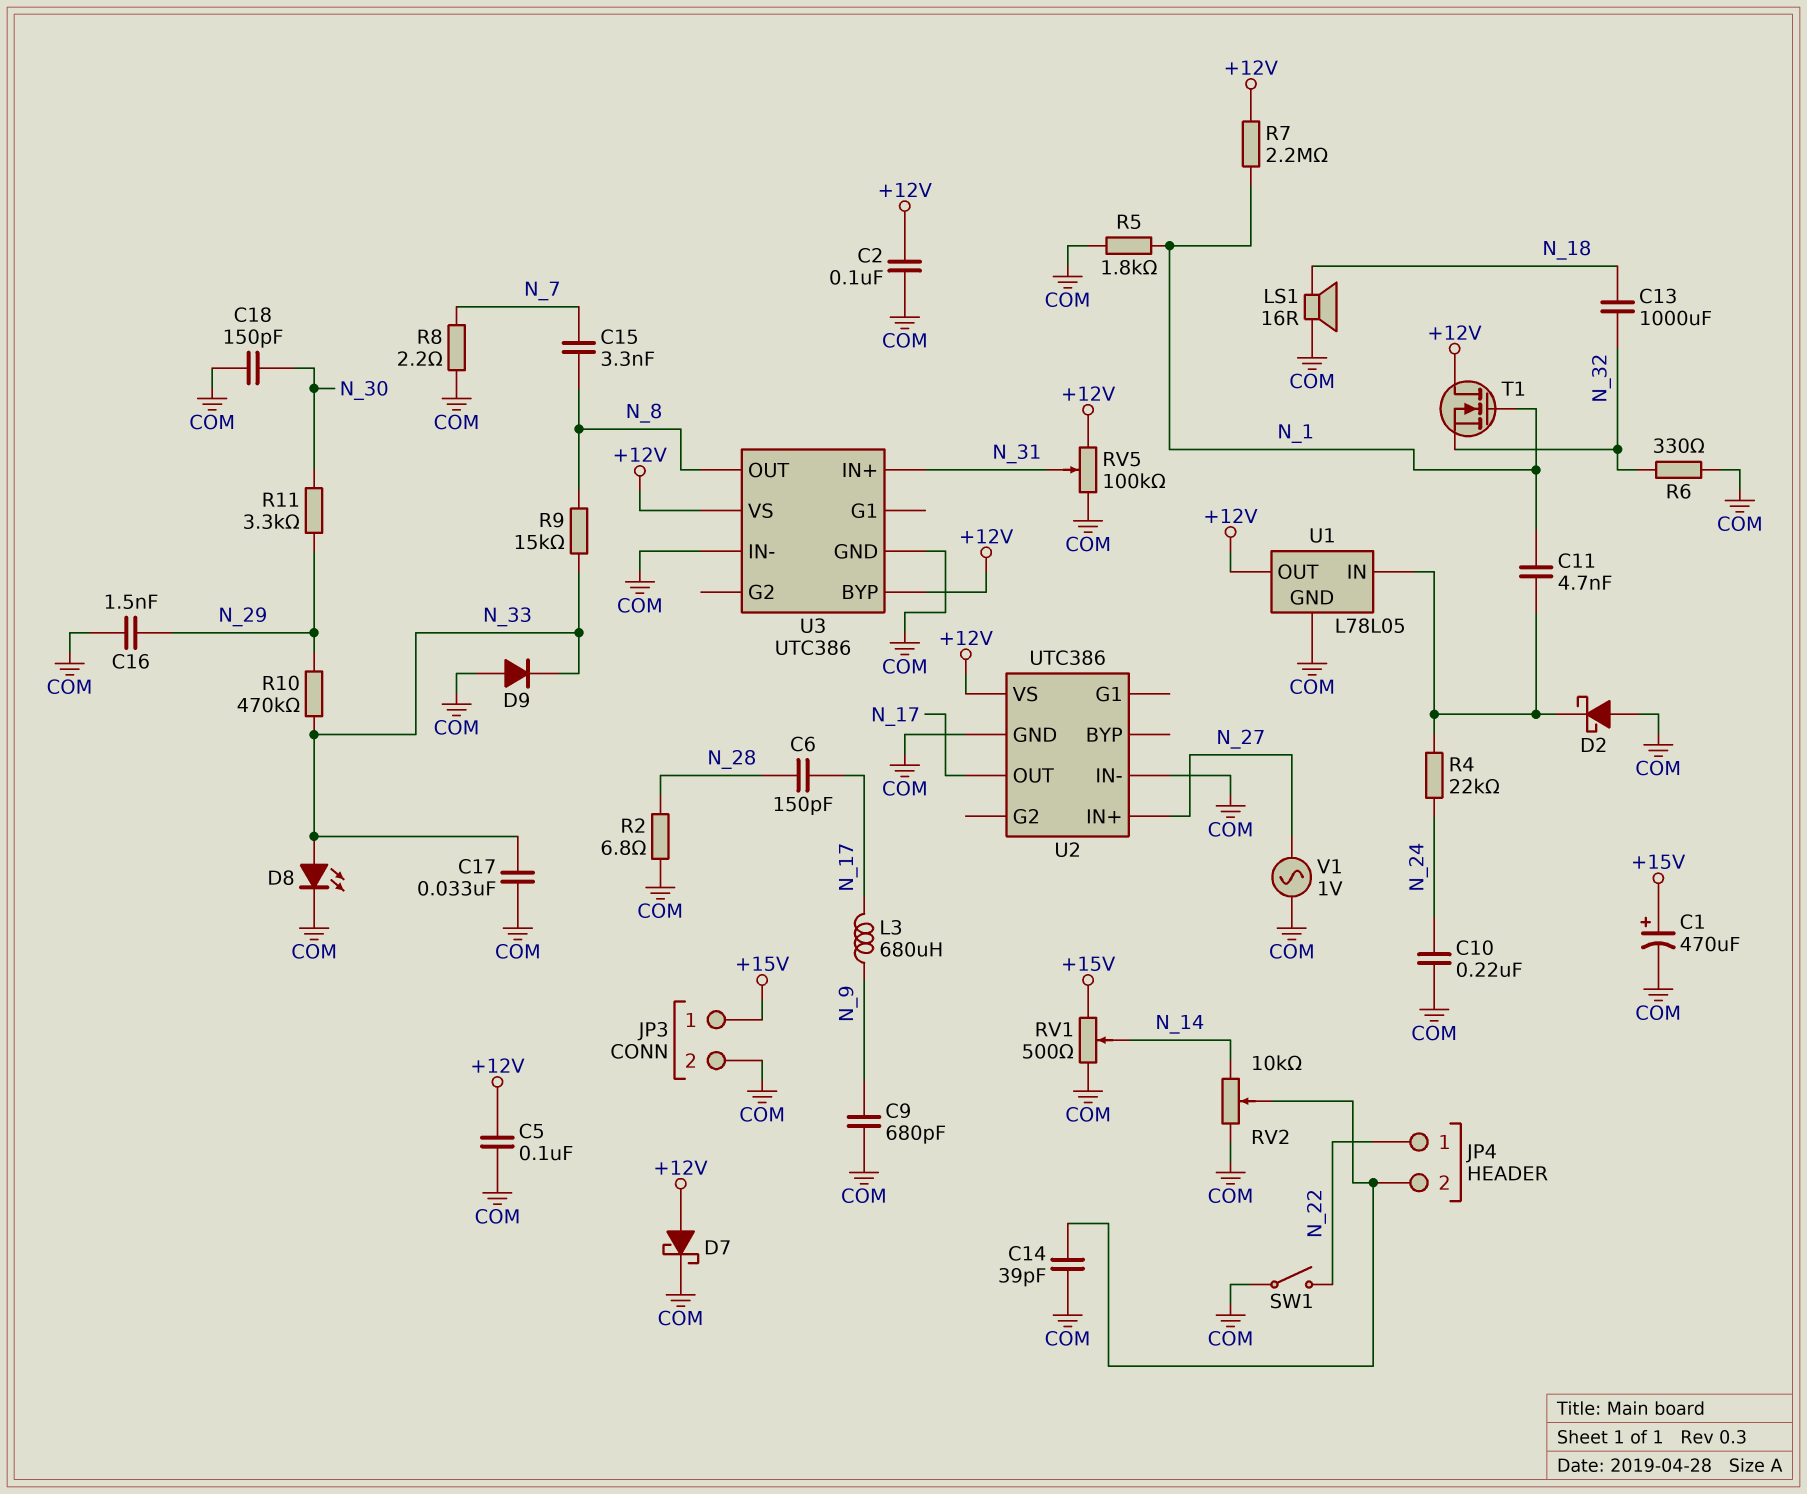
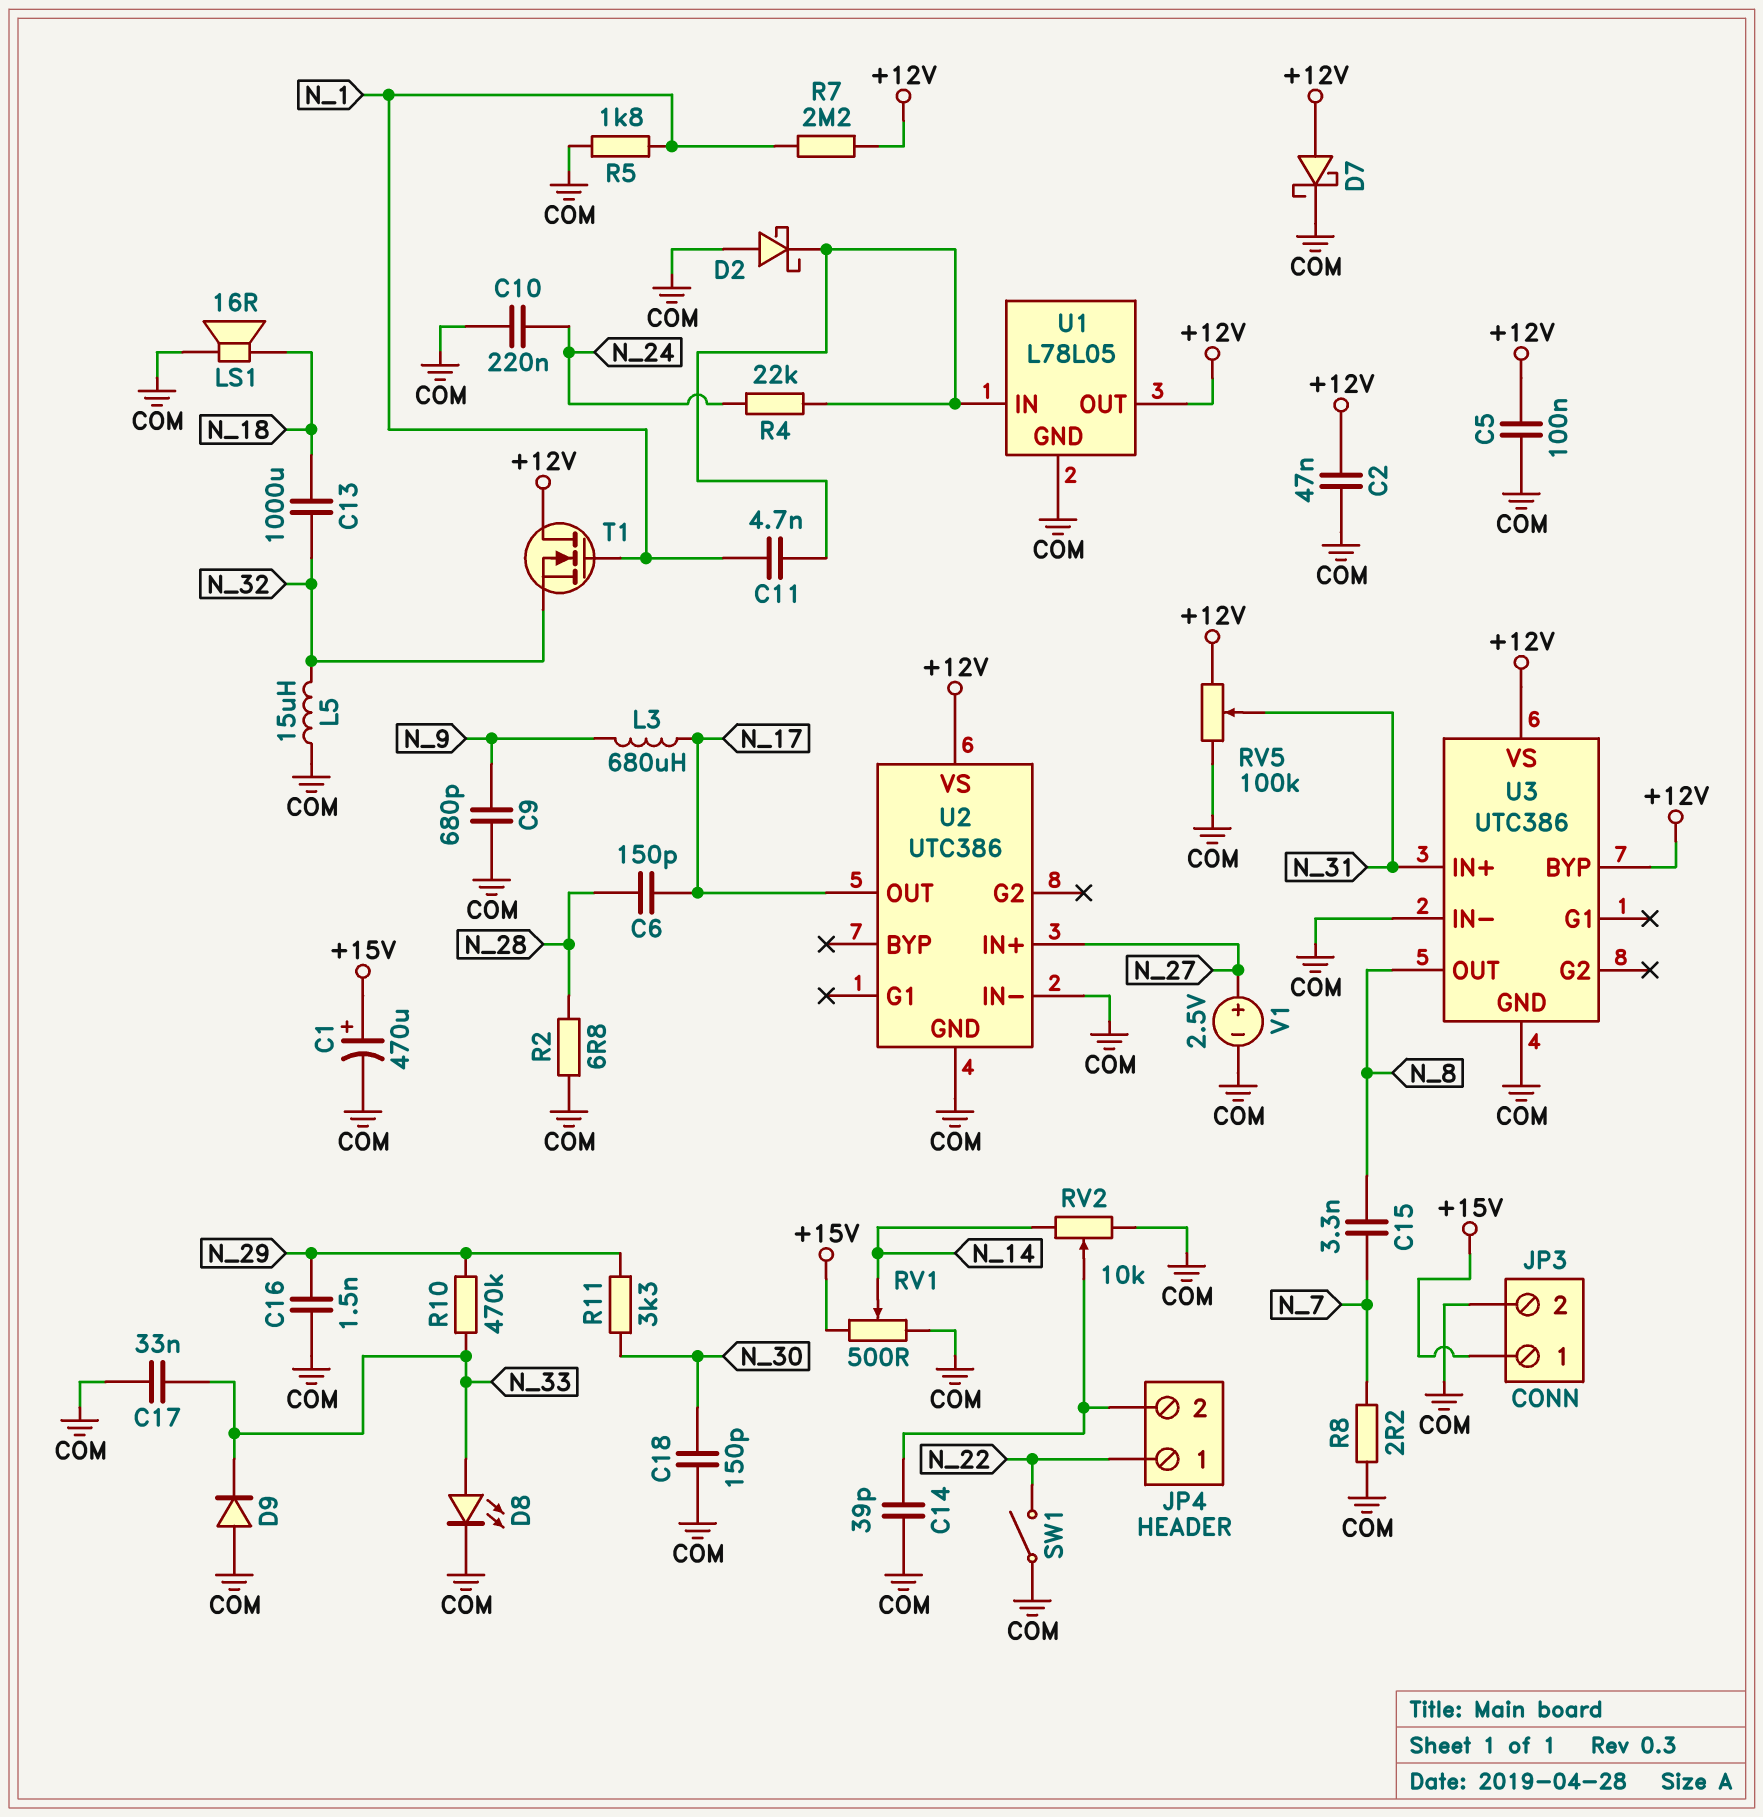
C2: 100nF (+12V, COM) -> 47nF (+12V, COM)
L5: none -> 15uH (COM, N_32)
R6: 330 (COM, N_32) -> none
R9: 15k (N_8, N_33) -> none
V1: AC 1V (COM, N_27) -> 2.5V (plus N_27, minus COM)

